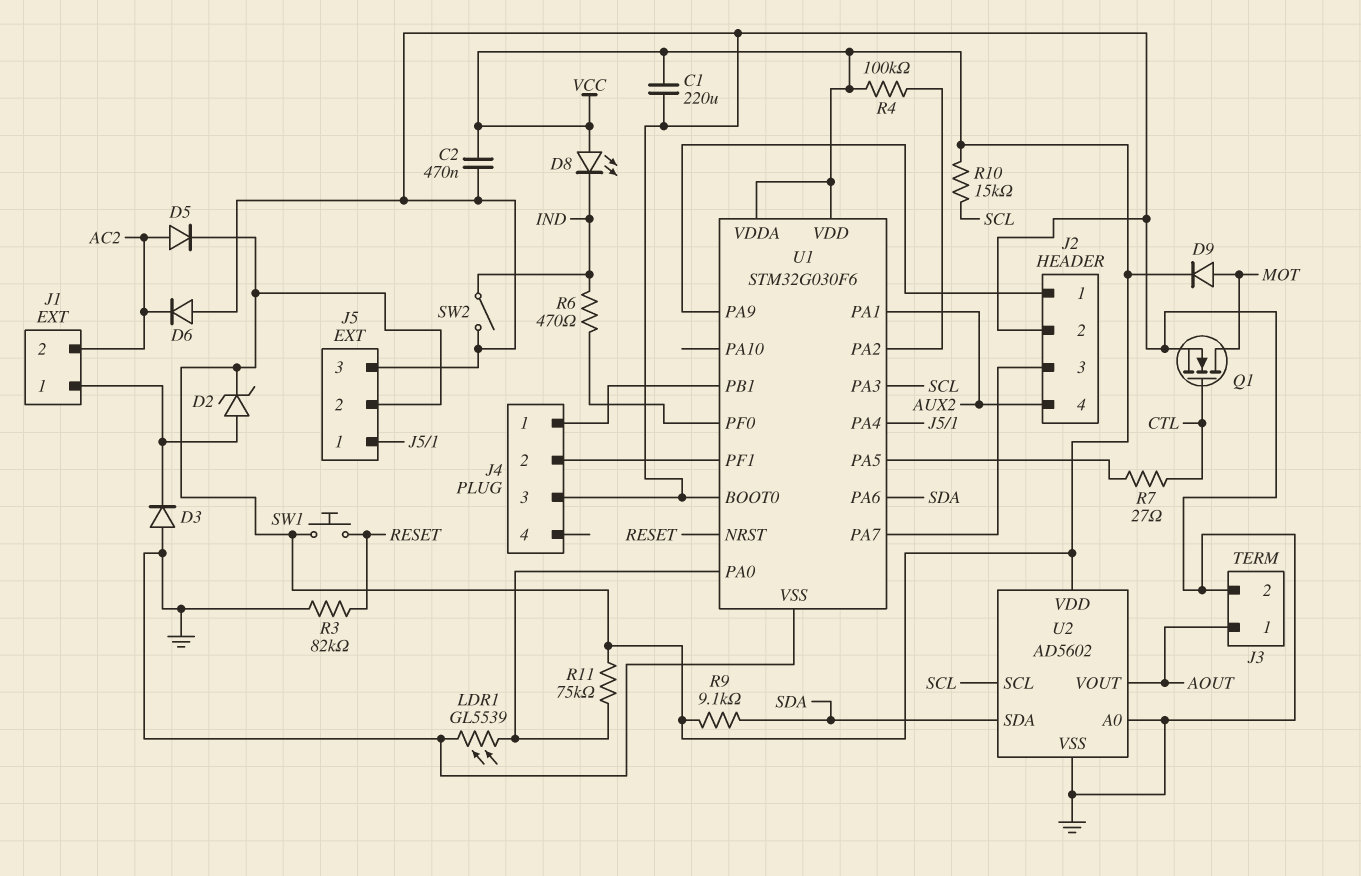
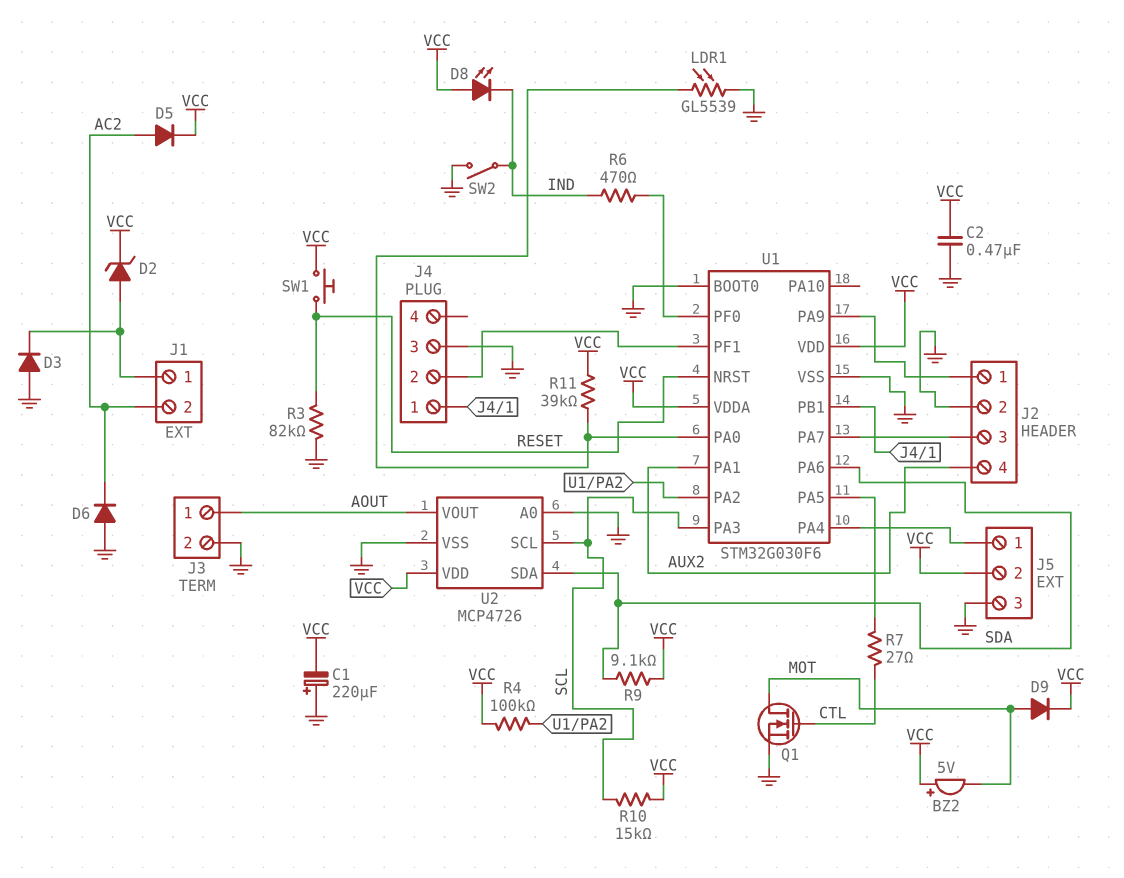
BZ2: none -> buzzer 5V (plus VCC, minus MOT)
C1: 220uF (GND, VCC) -> 220uF (plus GND, minus VCC)
R11: 75k (U1/PA0, VCC) -> 39k (U1/PA0, VCC)
U2: AD5602 -> MCP4726

